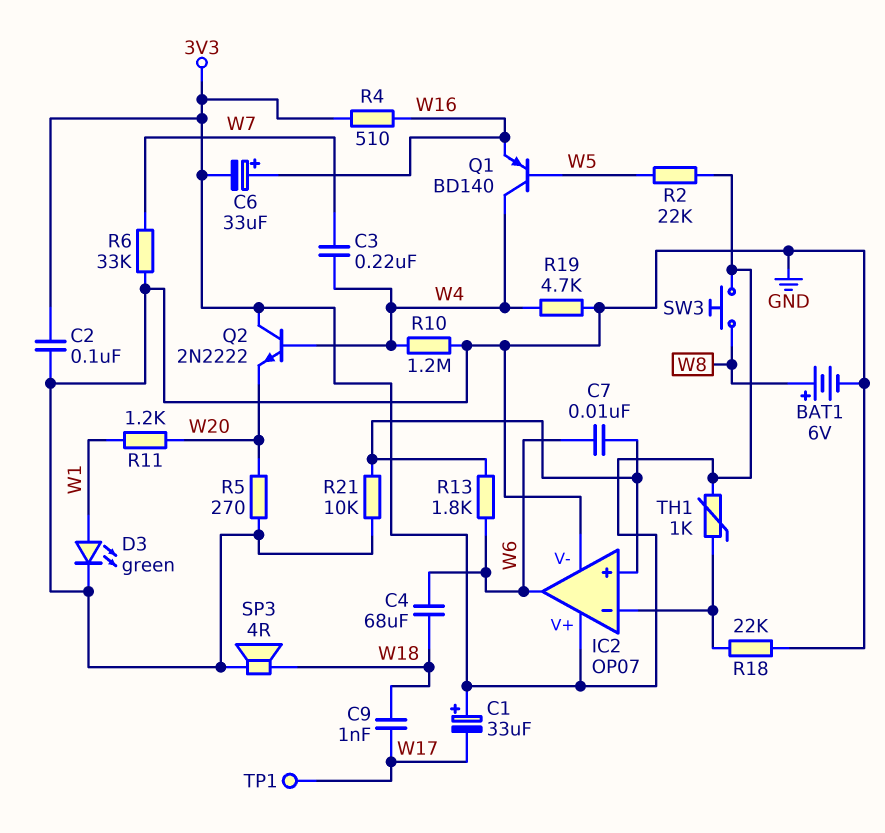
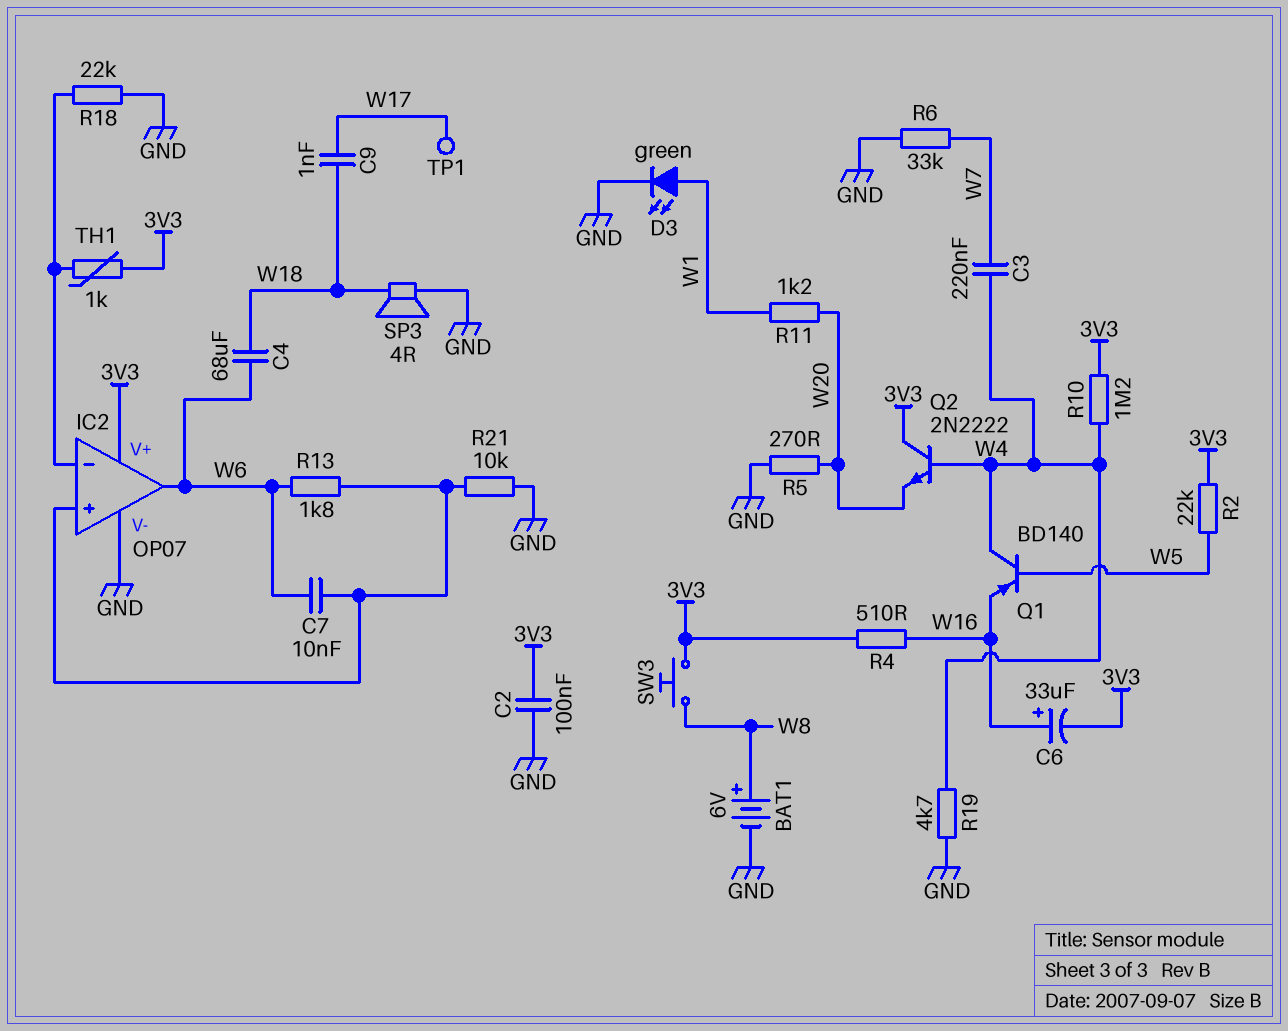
C1: 33uF (plus 3V3, minus W17) -> none
R10: 1.2M (GND, W4) -> 1.2M (3V3, W4)

